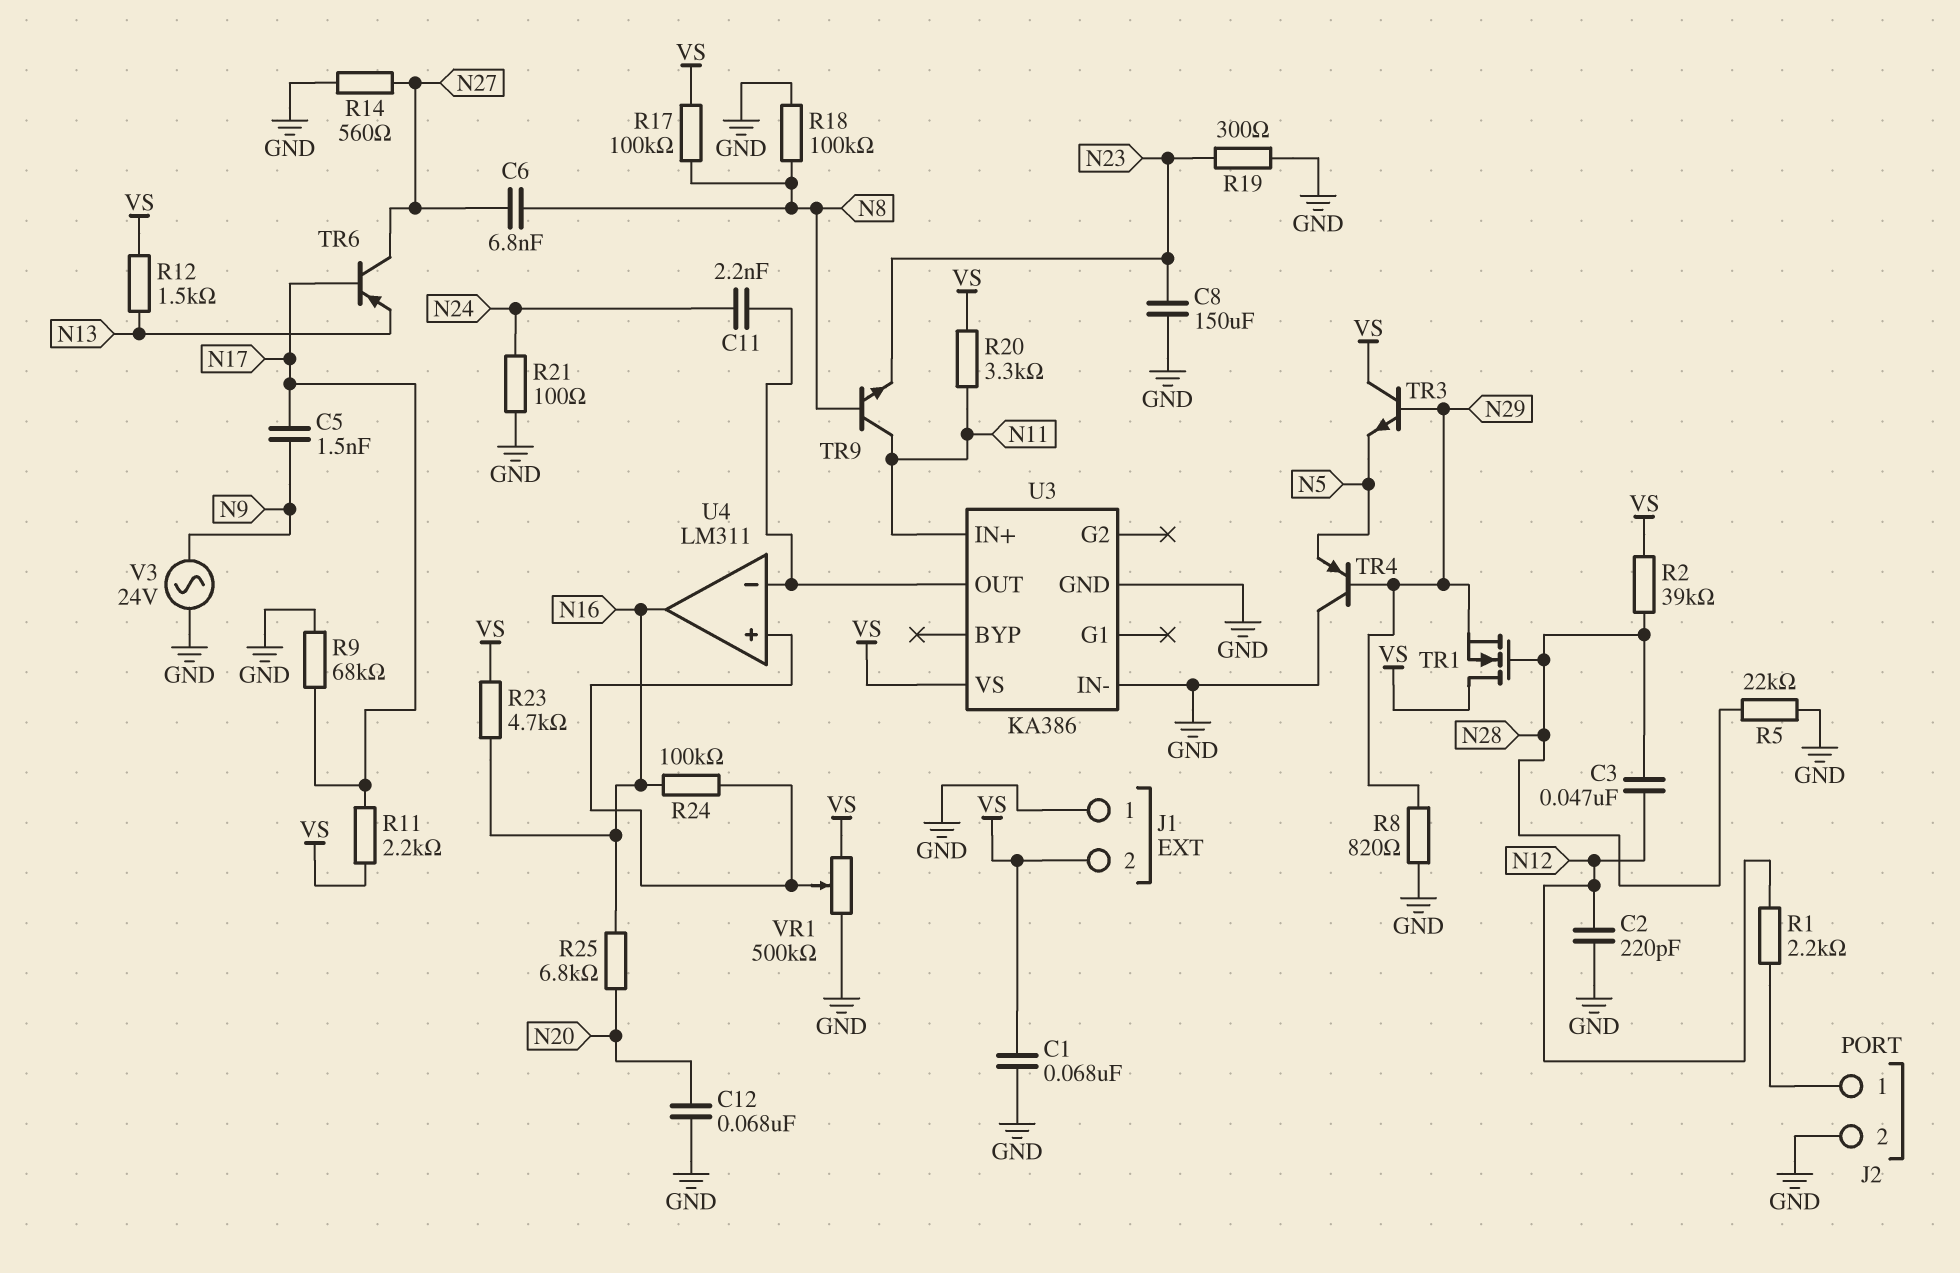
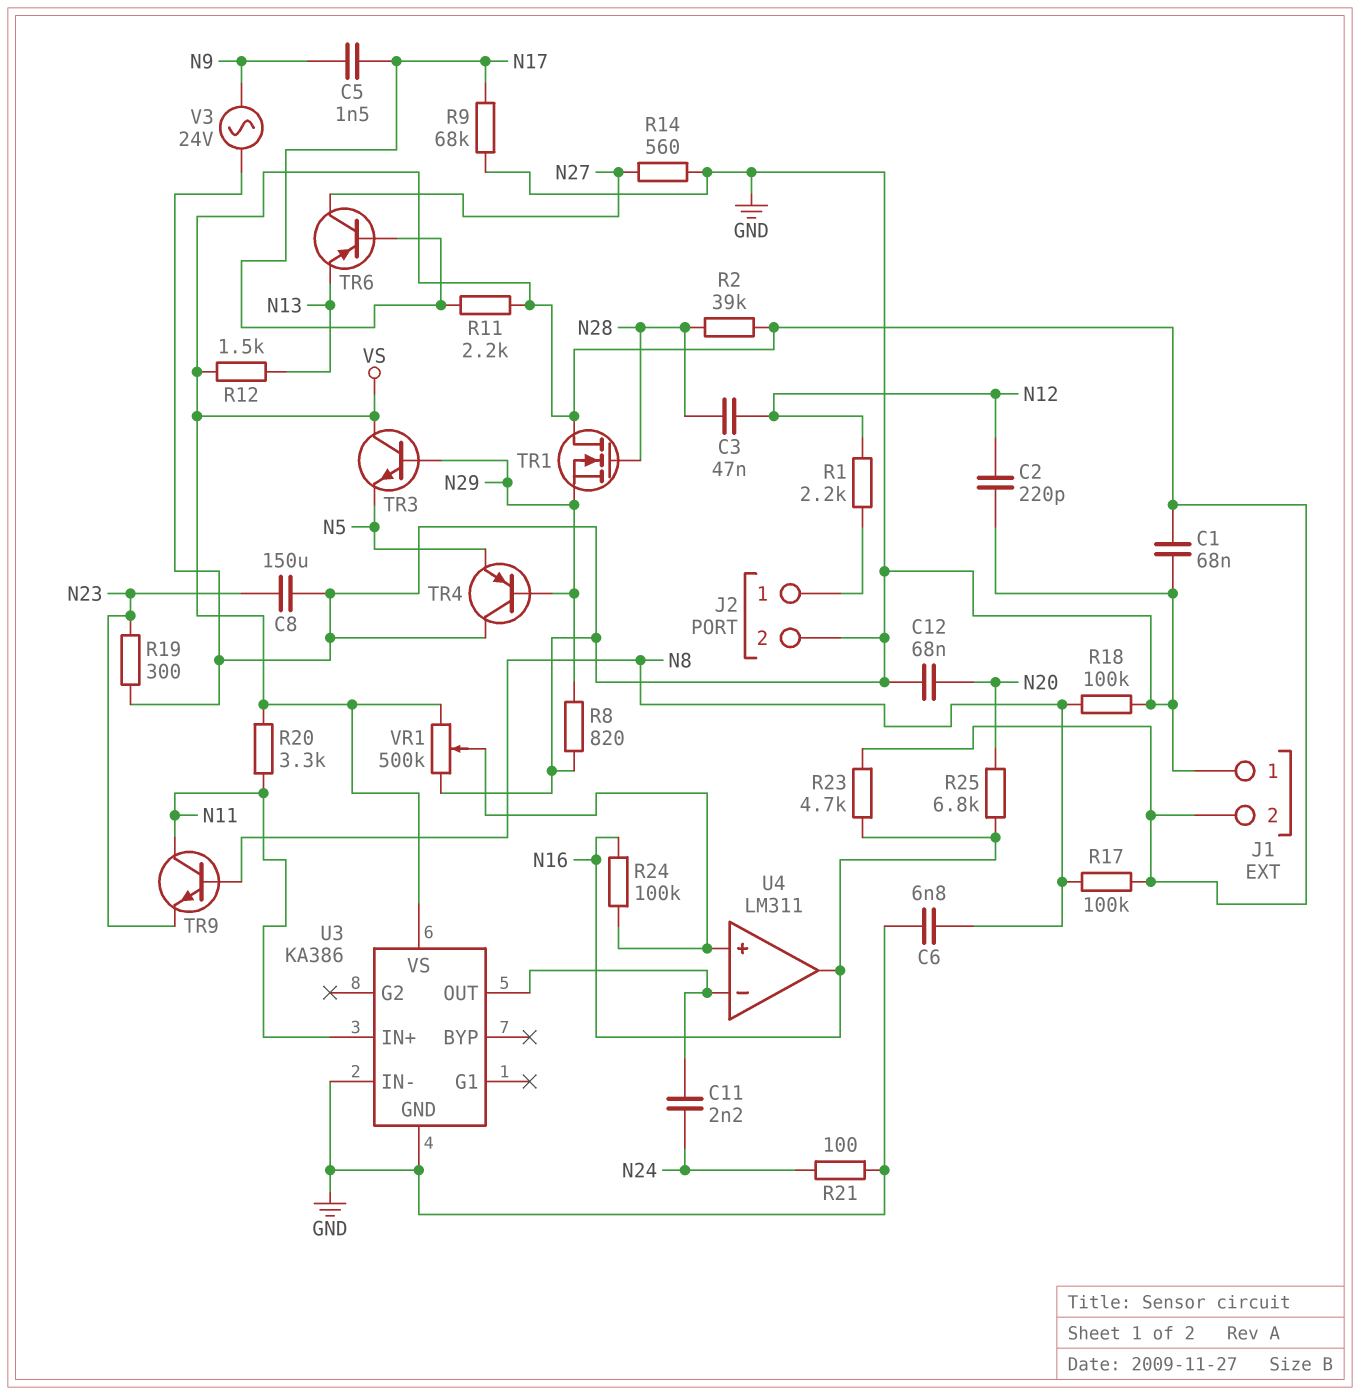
C6: 6.8nF (N8, N27) -> 6.8nF (GND, N8)
R5: 22k (GND, N28) -> none

